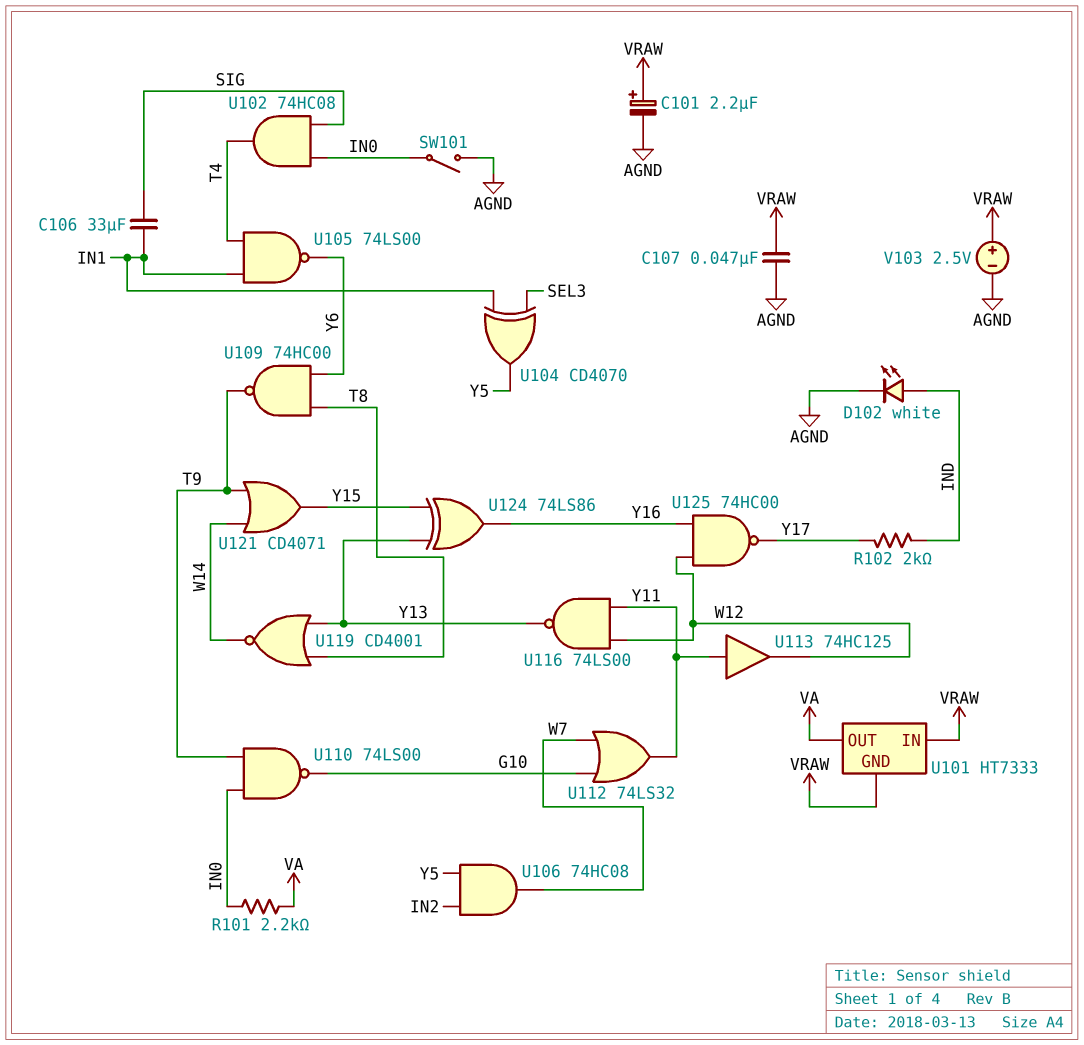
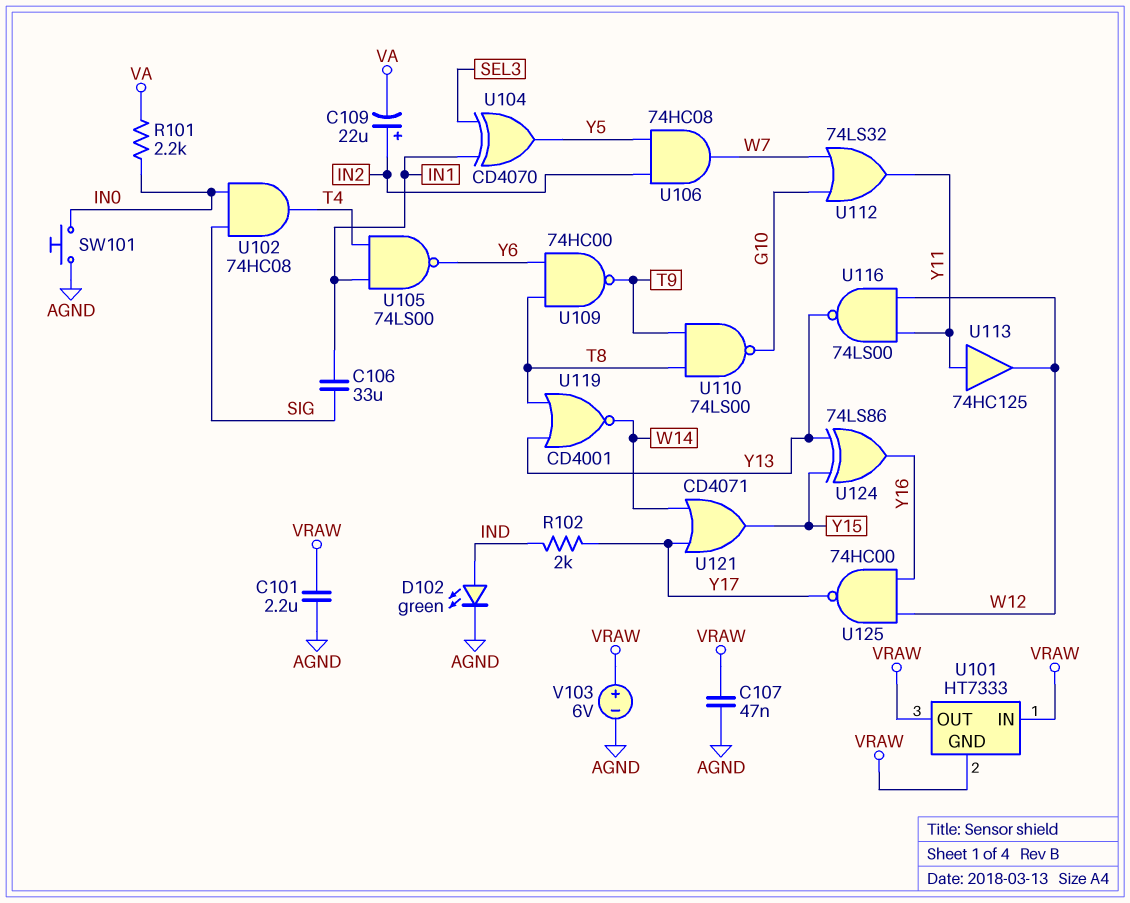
C101: 2.2uF (plus VRAW, minus AGND) -> 2.2uF (AGND, VRAW)
C109: none -> 22uF (plus IN2, minus VA)
D102: LED white (A IND, K AGND) -> LED green (A IND, K AGND)
SW101: switch (AGND, IN0) -> button (AGND, IN0)
U101 pin OUT: VA -> VRAW
U110: NAND 74LS00 (in IN0, in T9, out G10) -> NAND 74LS00 (in T8, in T9, out G10)
U121: OR CD4071 (in T9, in W14, out Y15) -> OR CD4071 (in W14, in Y17, out Y15)
V103: 2.5V (plus VRAW, minus AGND) -> 6V (plus VRAW, minus AGND)

